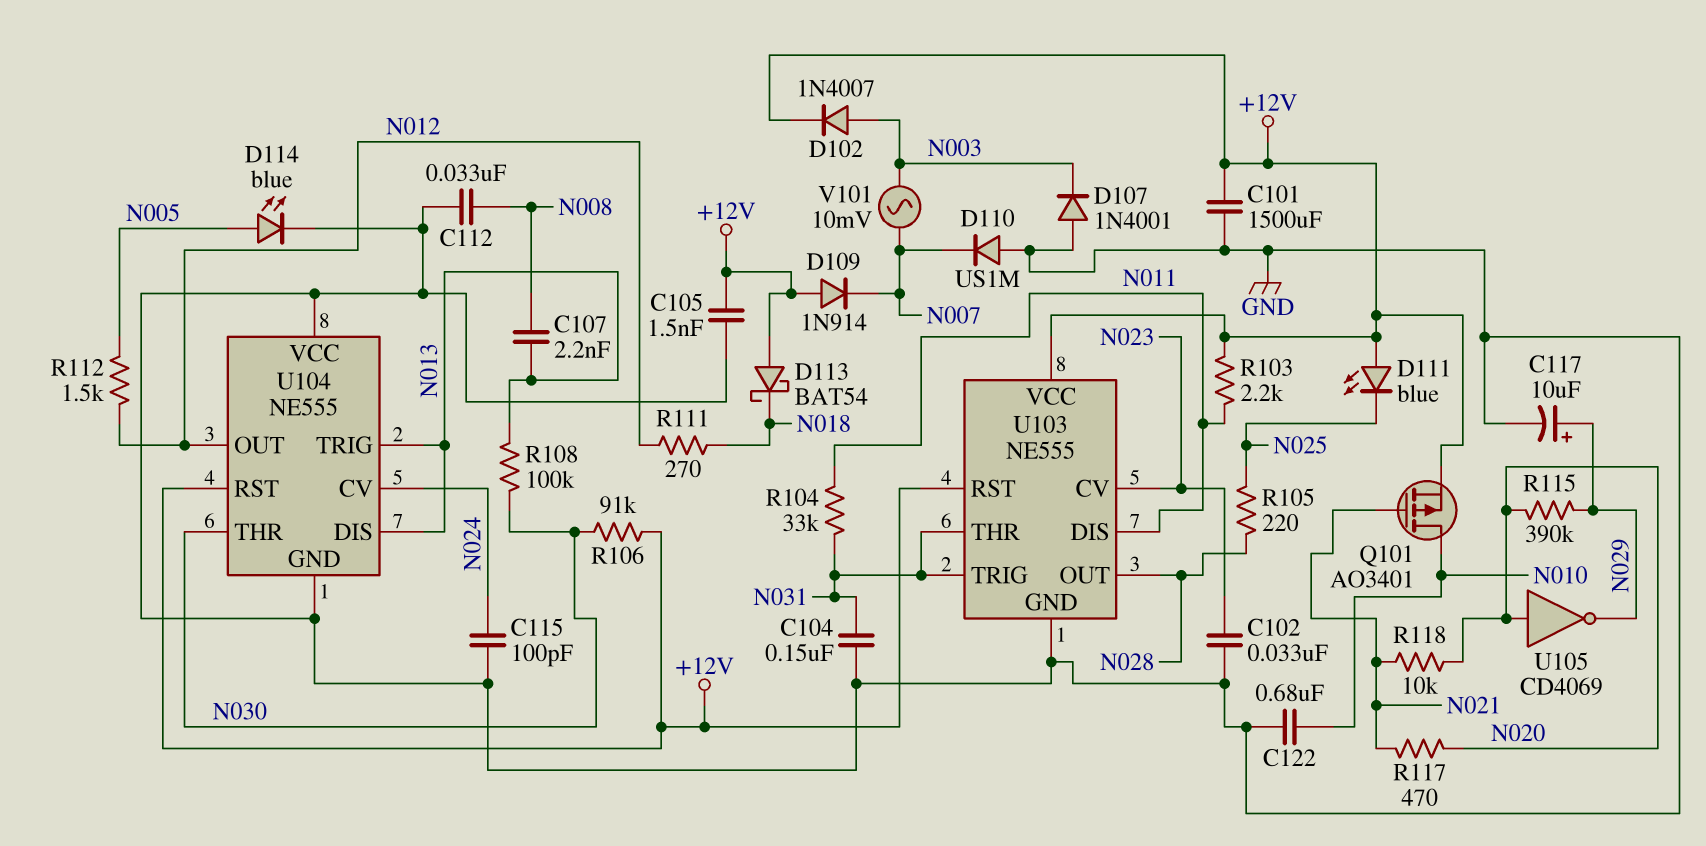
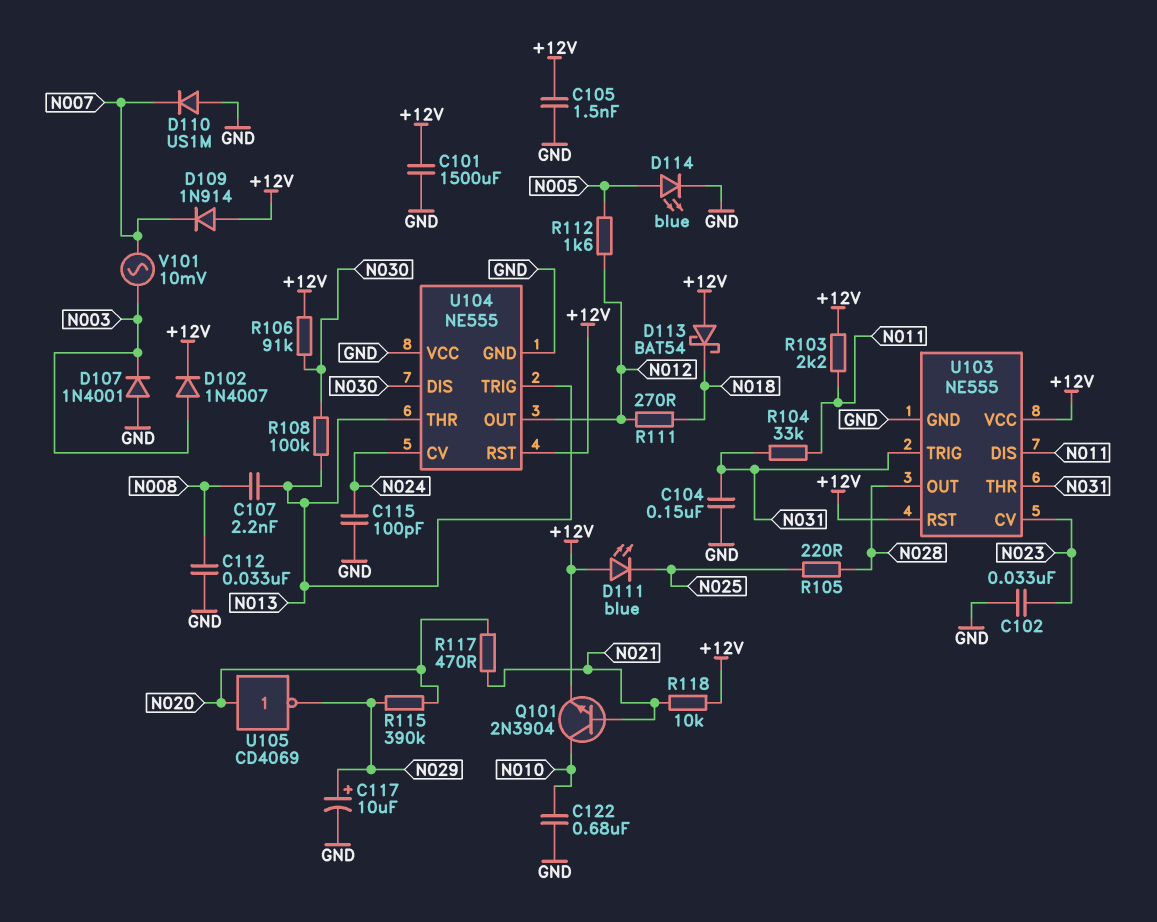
Q101: PMOS AO3401 (G N021, D N010, S +12V) -> NPN 2N3904 (B N021, C N010, E +12V)
R112: 1.5k (N005, N012) -> 1.6k (N005, N012)
R118: 10k (N020, N021) -> 10k (+12V, N021)
U104 pin DIS: N013 -> N030
U104 pin THR: N030 -> N013

